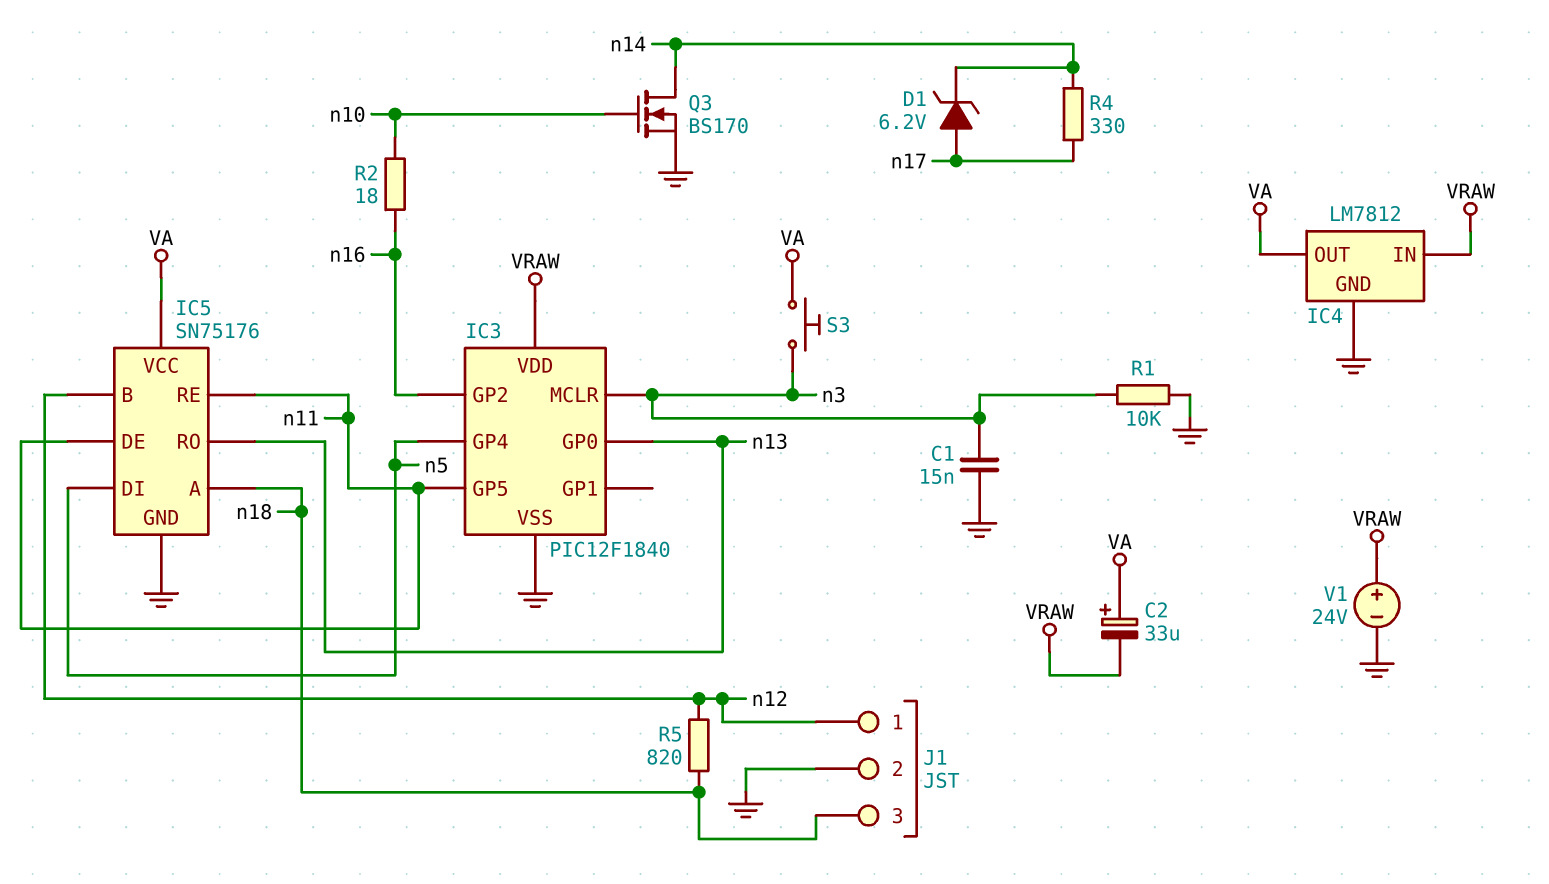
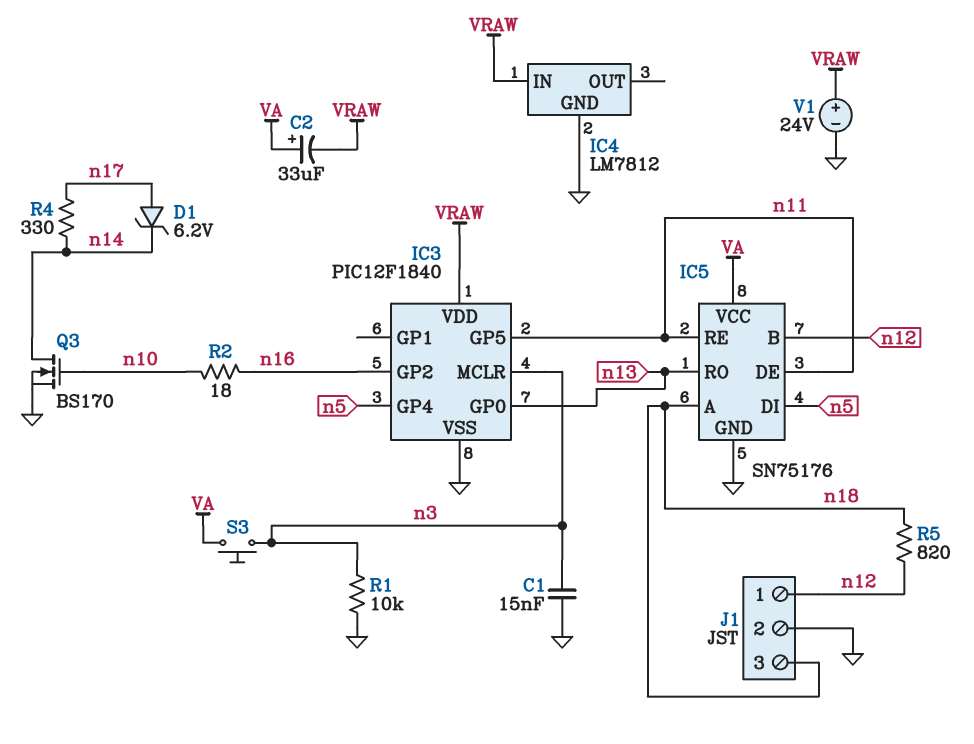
IC4 pin OUT: VA -> none

